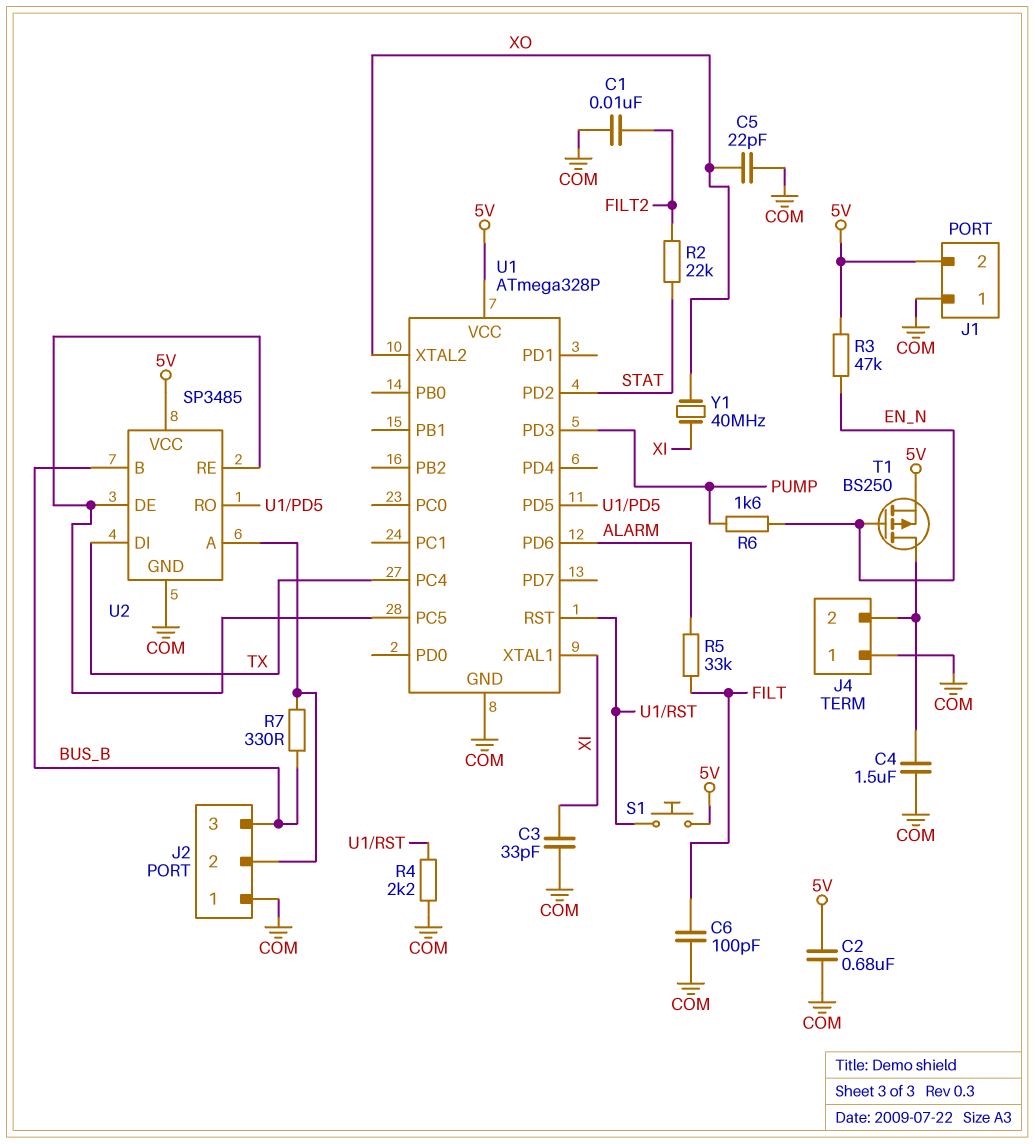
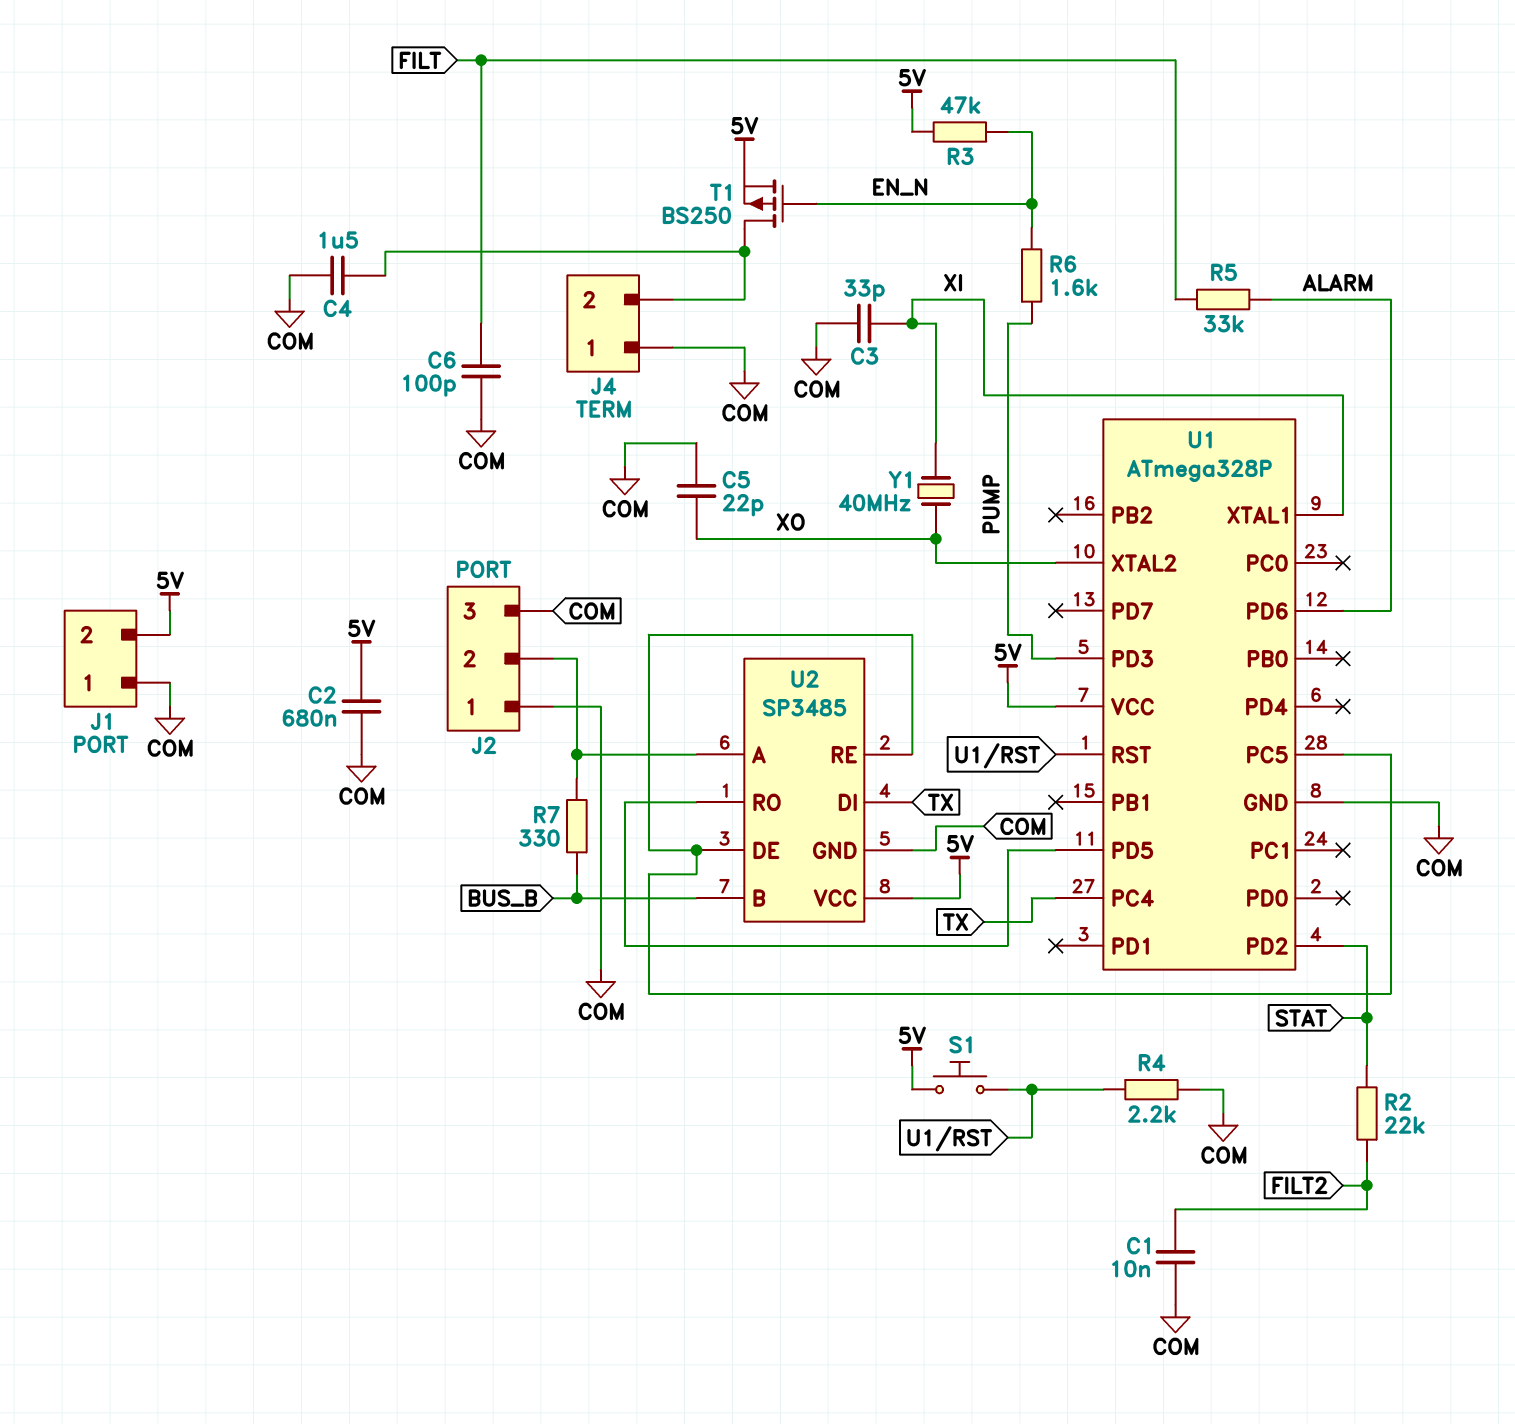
J2 pin 3: BUS_B -> COM

